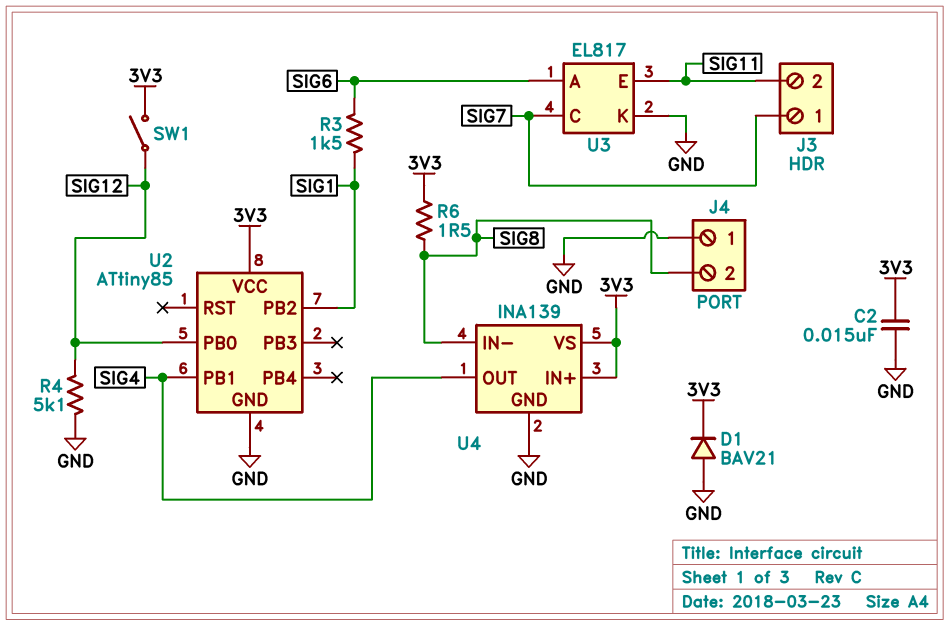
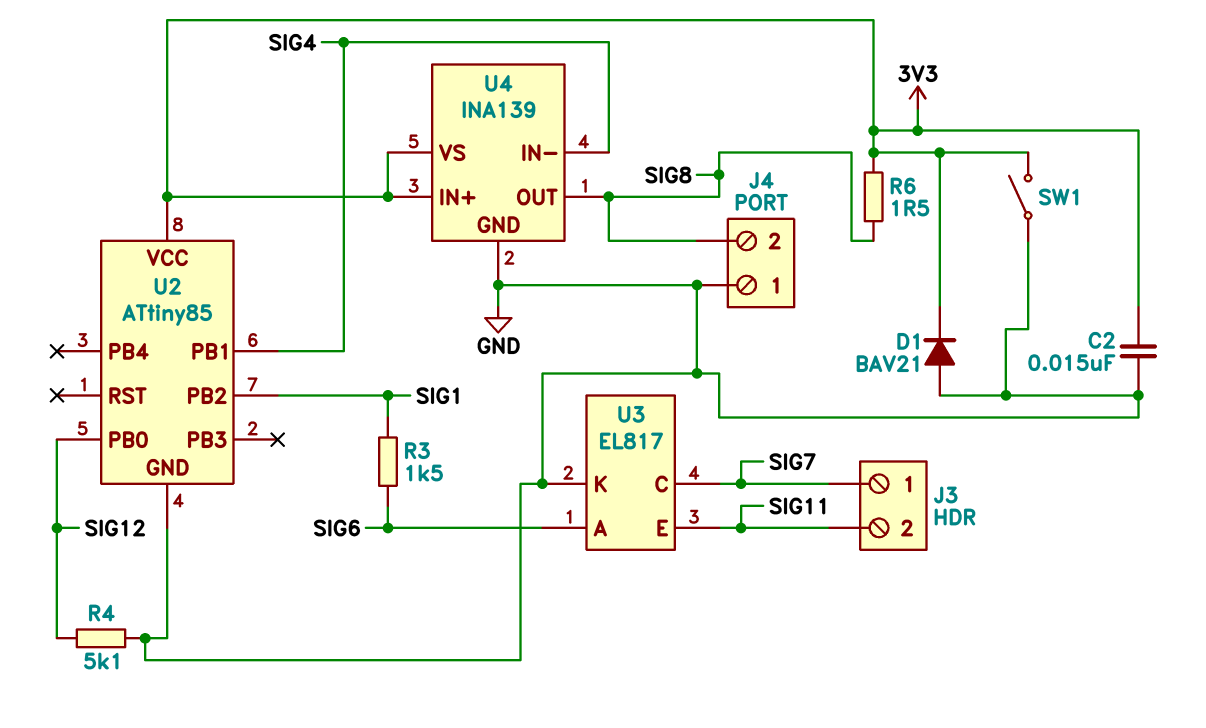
SW1: switch (3V3, SIG12) -> switch (3V3, GND)
U4 pin IN-: SIG8 -> SIG4
U4 pin OUT: SIG4 -> SIG8

